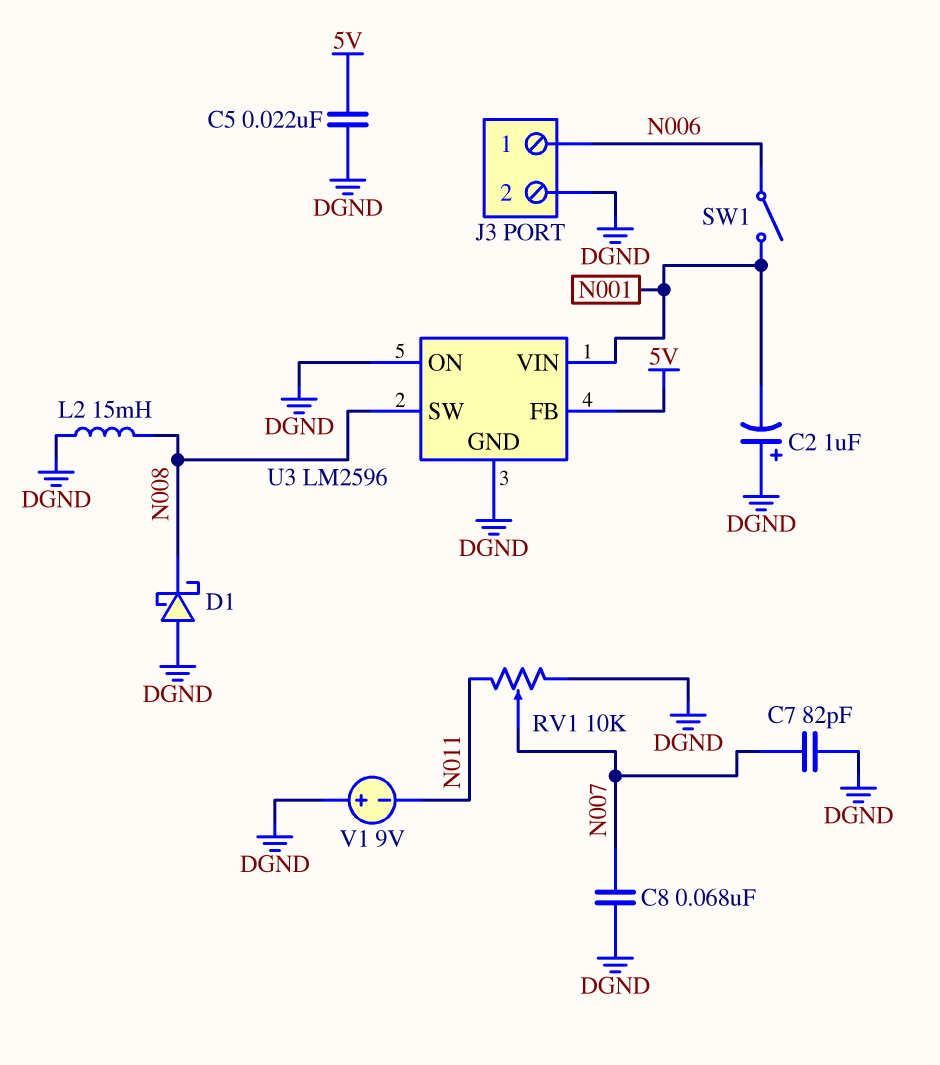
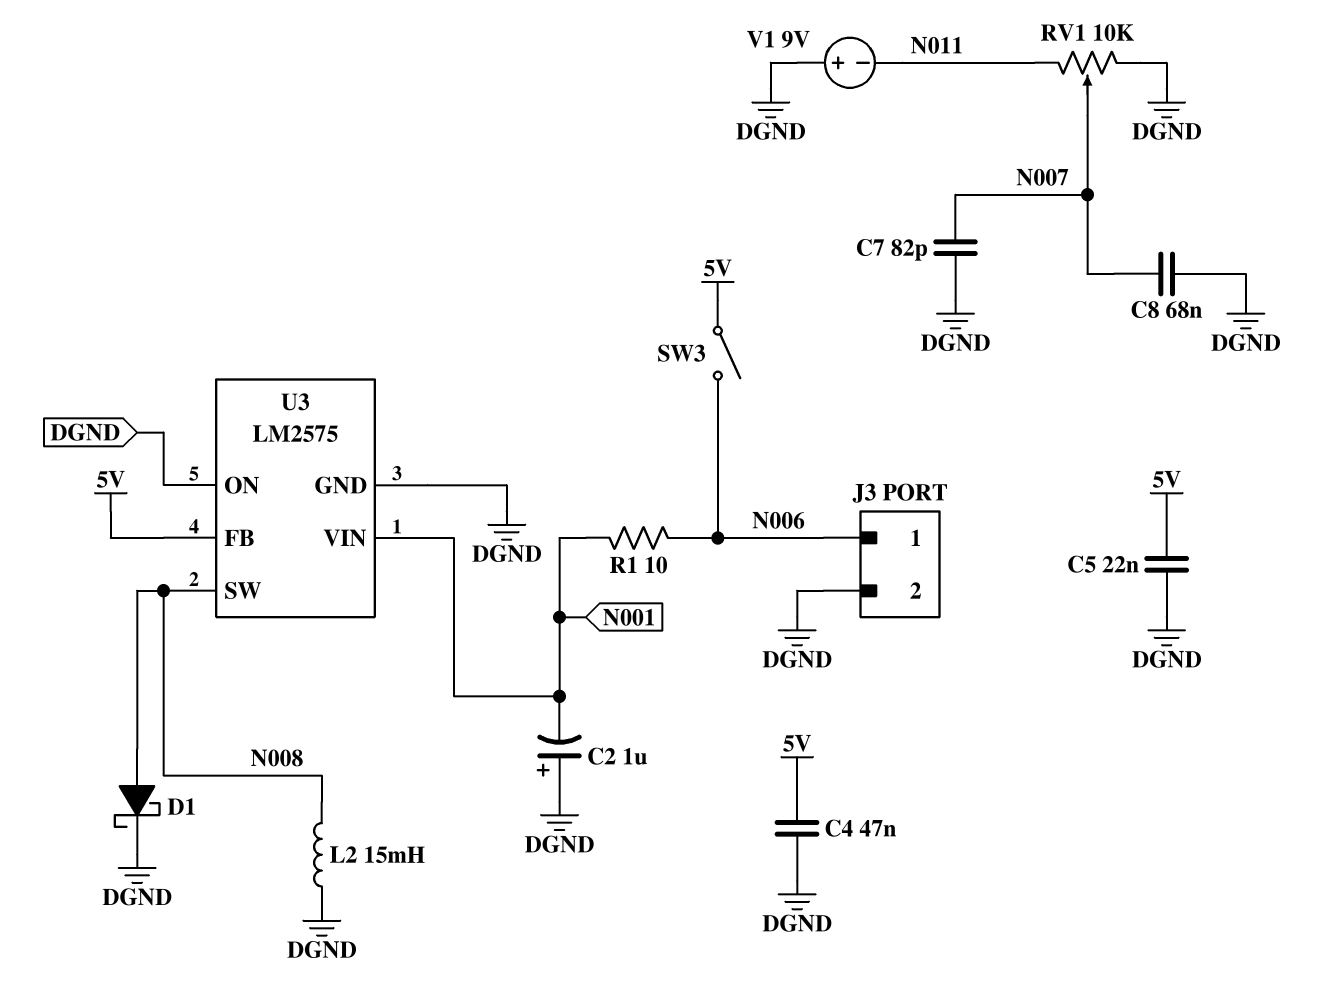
C4: none -> 47nF (5V, DGND)
D1: schottky (A DGND, K N008) -> schottky (A N008, K DGND)
R1: none -> 10 (N001, N006)
SW1: switch (N001, N006) -> none
SW3: none -> switch (5V, N006)
U3: LM2596 -> LM2575

